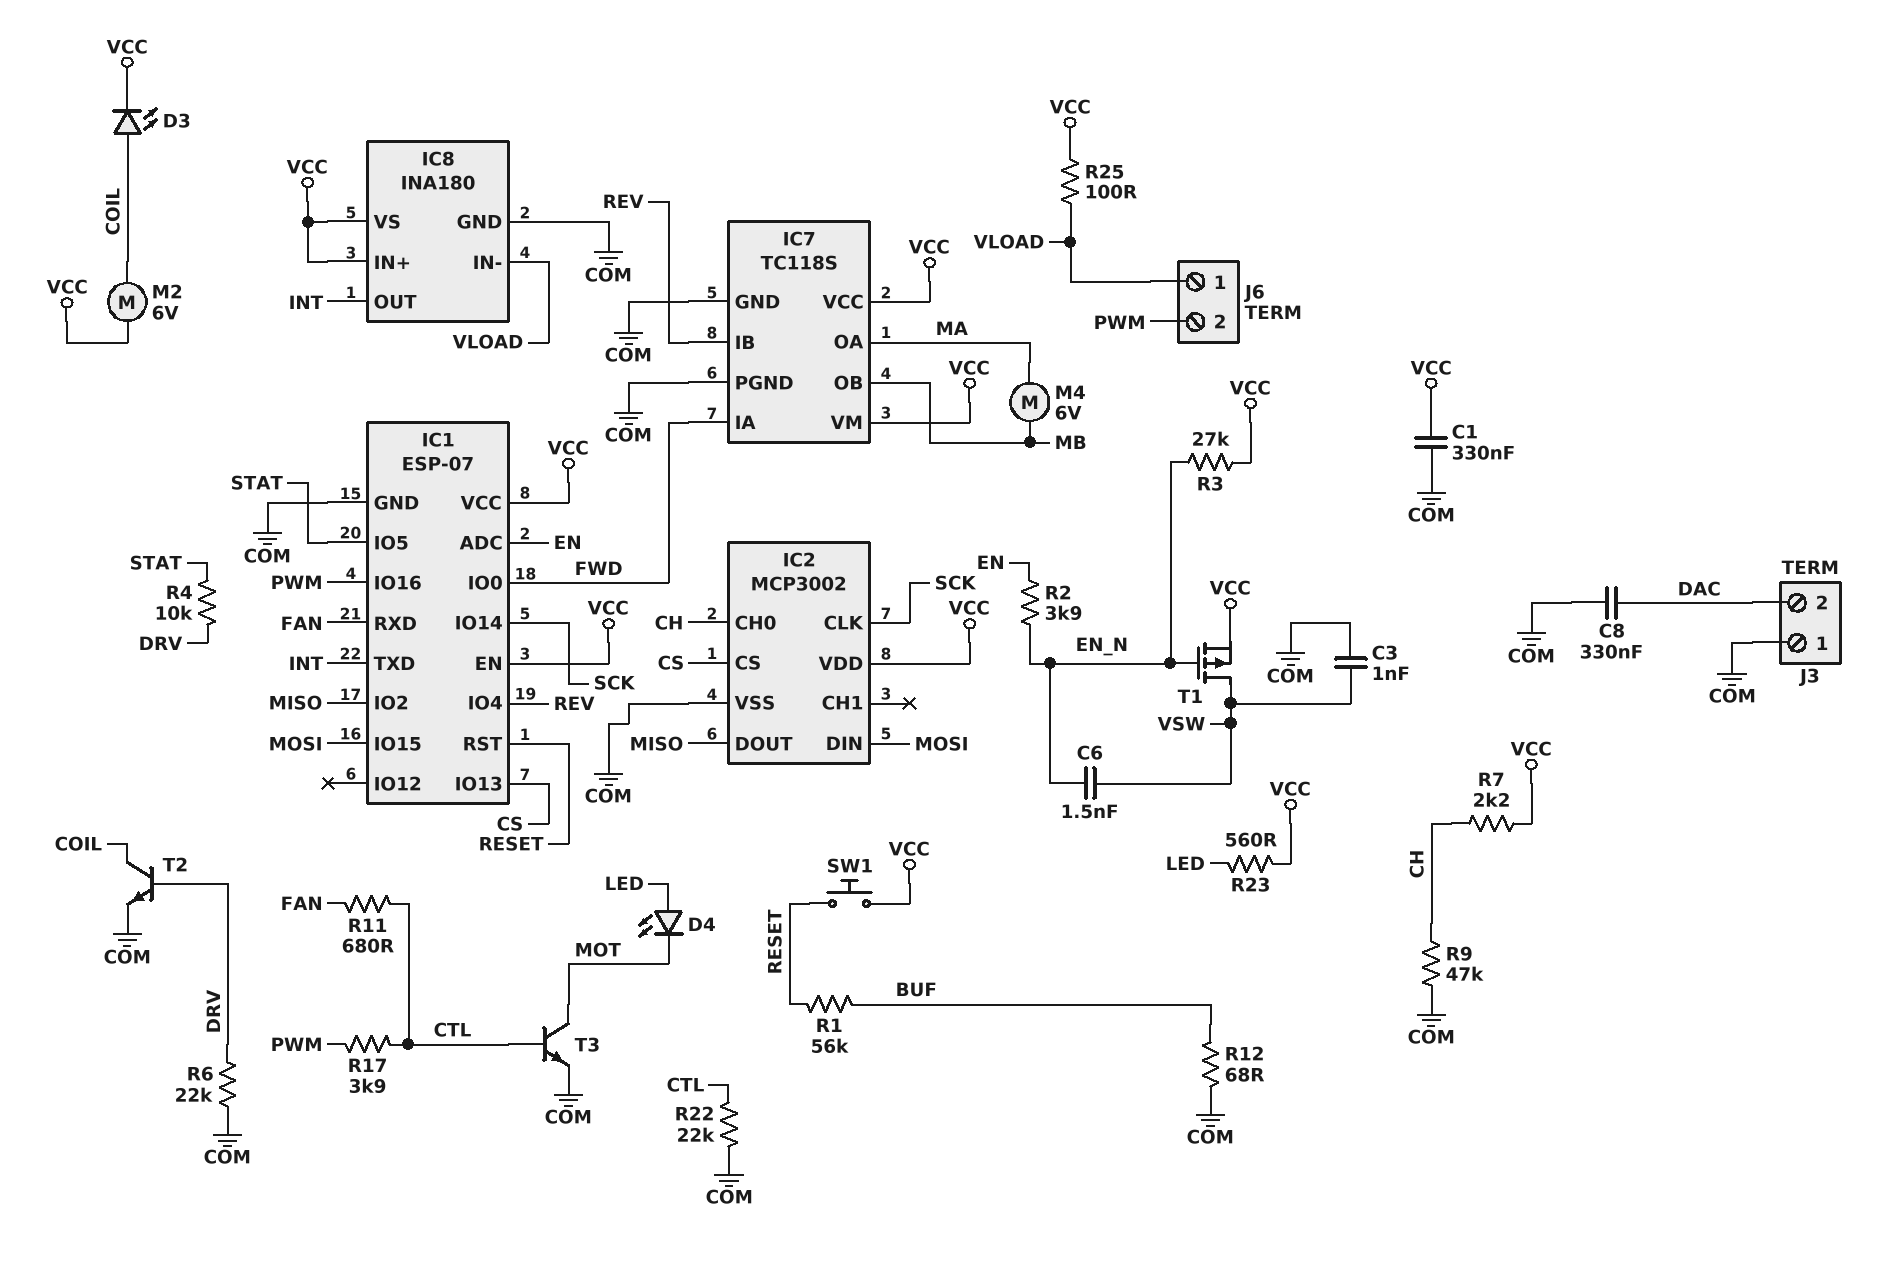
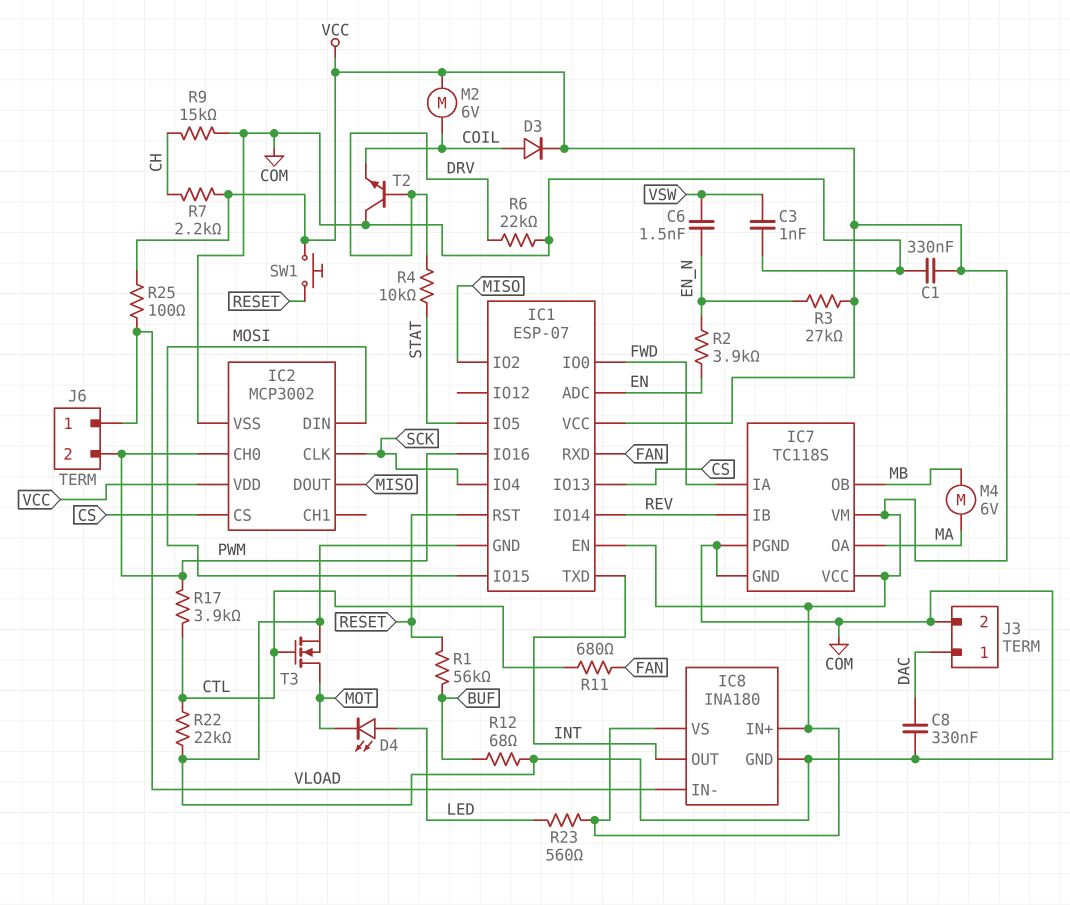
D3: LED (A COIL, K VCC) -> diode (A COIL, K VCC)
IC1 pin IO4: REV -> SCK
IC1 pin IO14: SCK -> REV
IC2 pin CH0: CH -> PWM
J3 pin 1: COM -> DAC
J3 pin 2: DAC -> COM
R9: 47k (CH, COM) -> 15k (CH, COM)
T1: PMOS (G EN_N, D VSW, S VCC) -> none
T2: NPN (B DRV, C COIL, E COM) -> NPN (B DRV, C COM, E COIL)
T3: NPN (B CTL, C MOT, E COM) -> NMOS (G CTL, D MOT, S COM)

